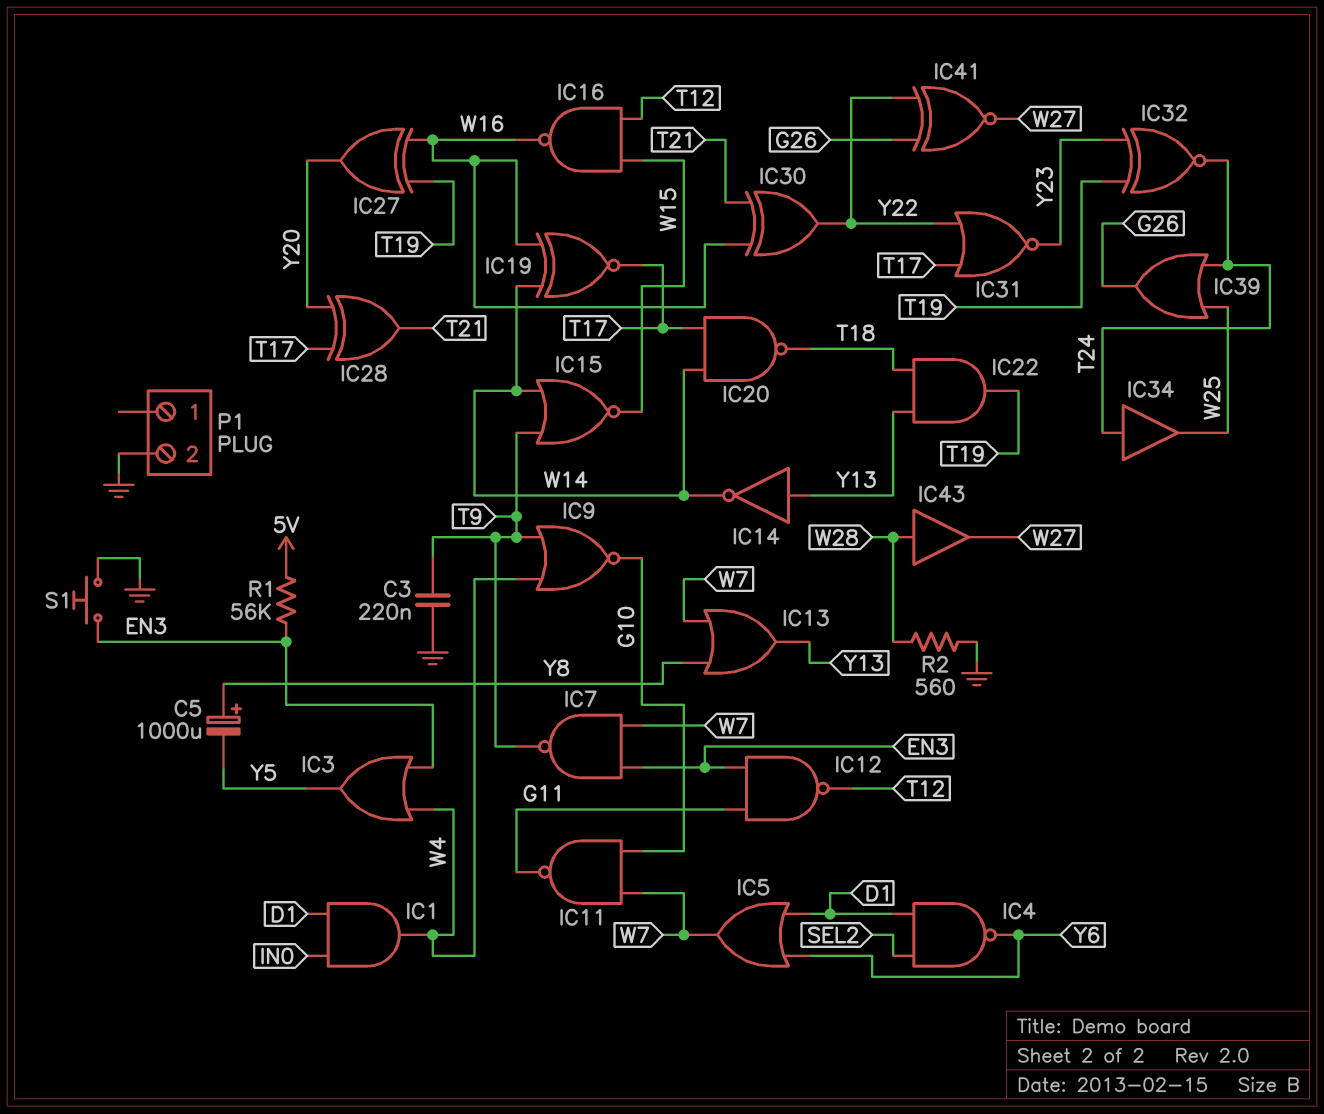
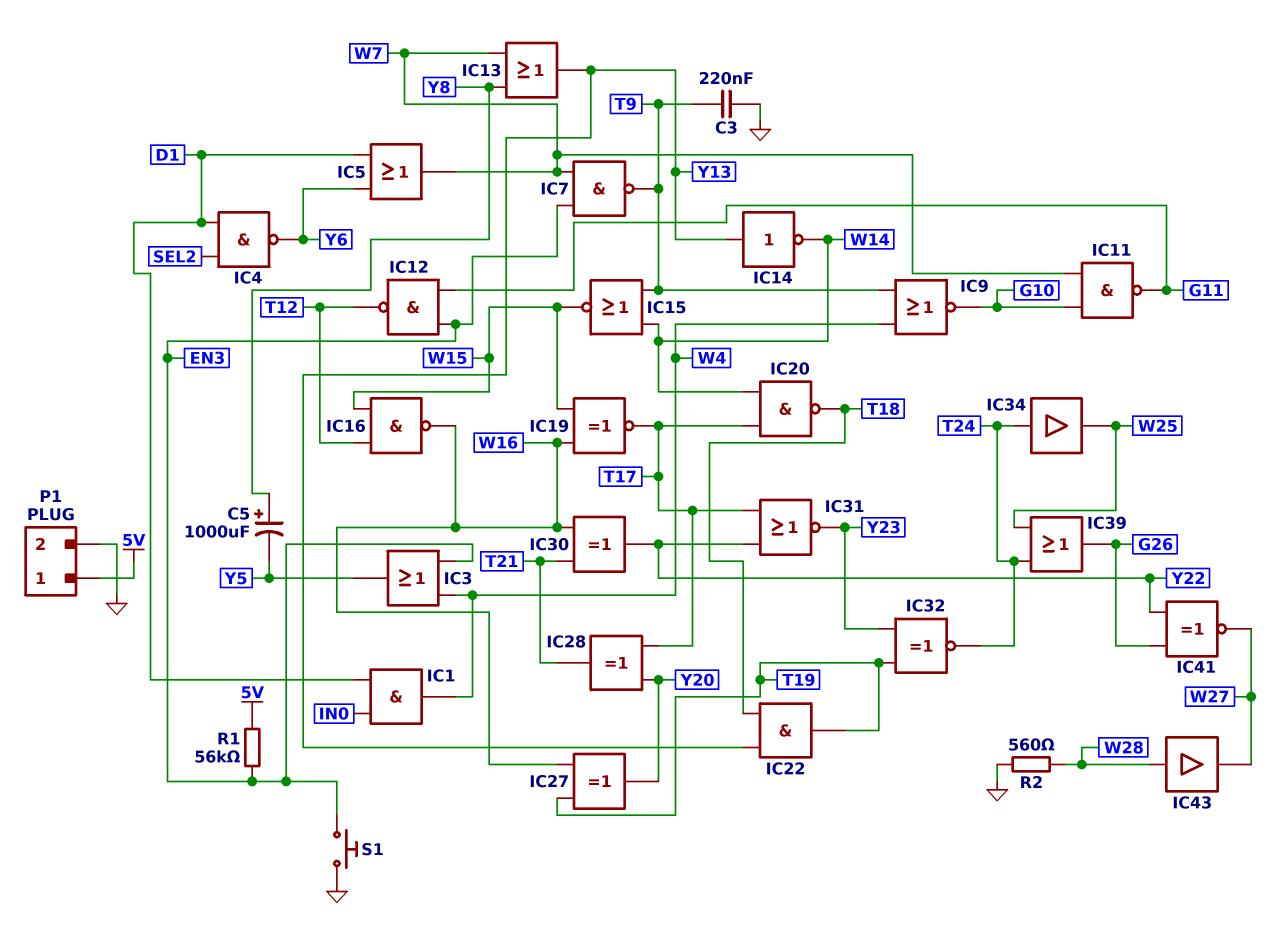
IC19: XNOR (in W14, in W16, out T17) -> XNOR (in W15, in W16, out T17)
P1 pin 1: none -> 5V

